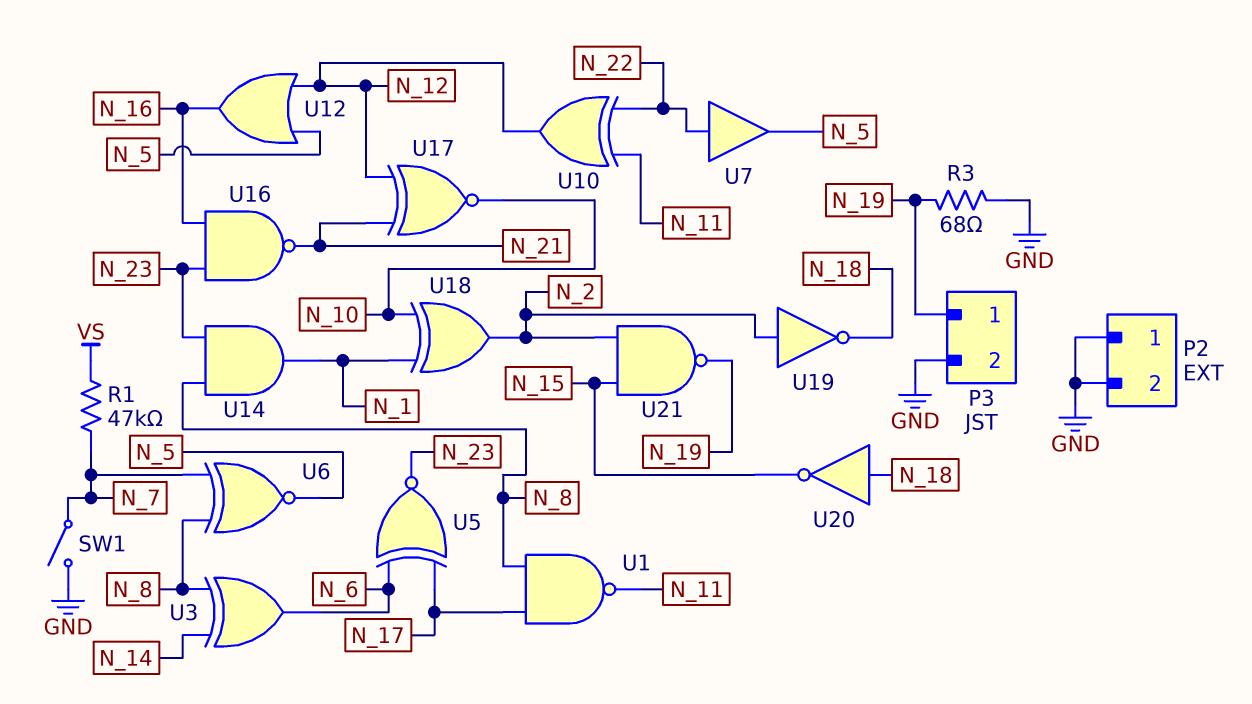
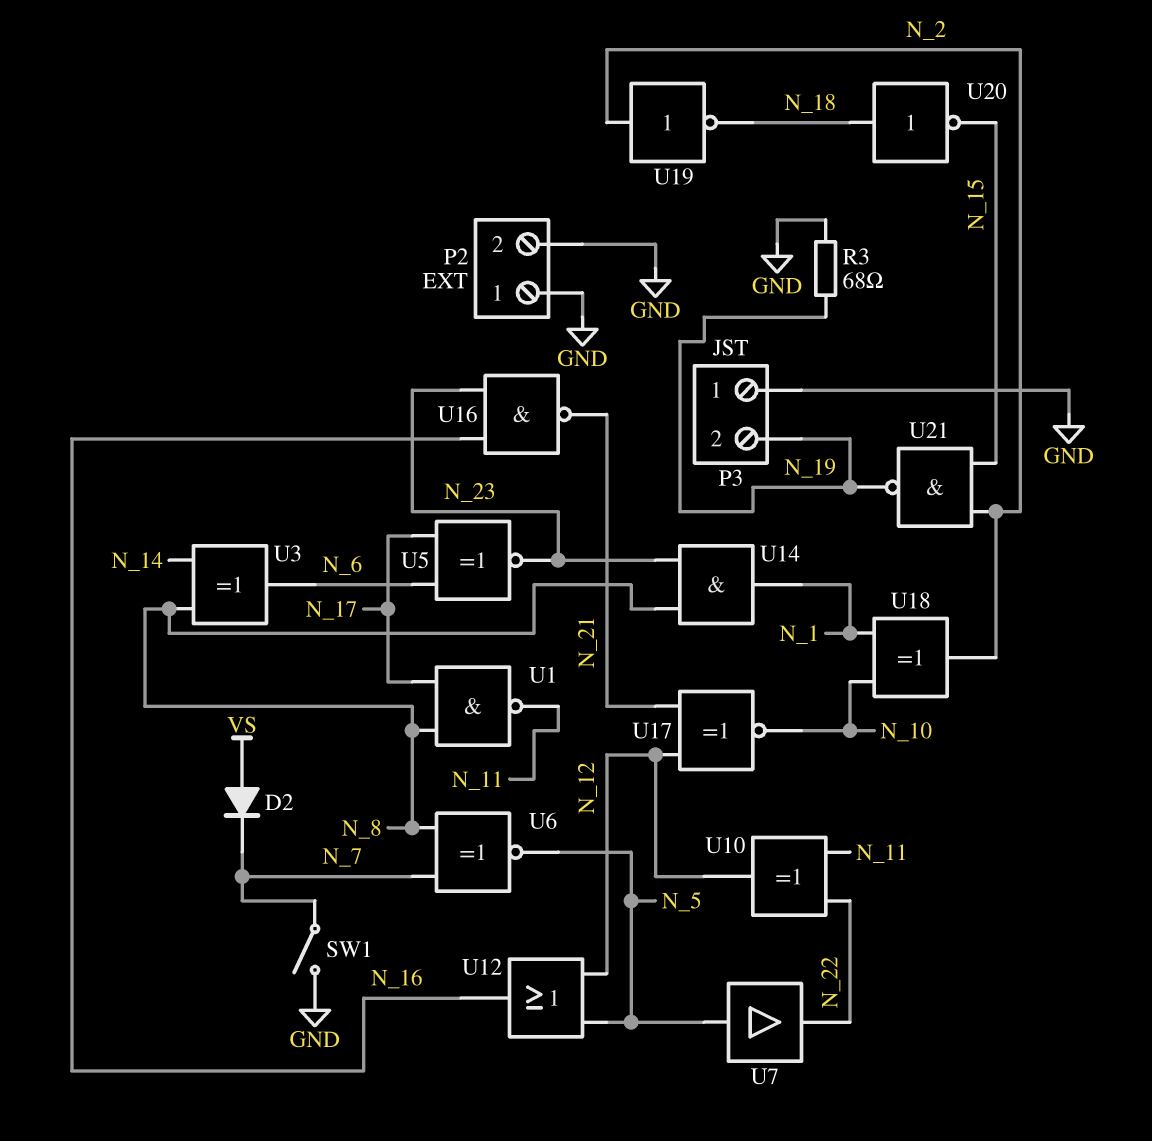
D2: none -> diode (A VS, K N_7)
P3 pin 1: N_19 -> GND
P3 pin 2: GND -> N_19
R1: 47k (N_7, VS) -> none
U7: buffer (in N_22, out N_5) -> buffer (in N_5, out N_22)

